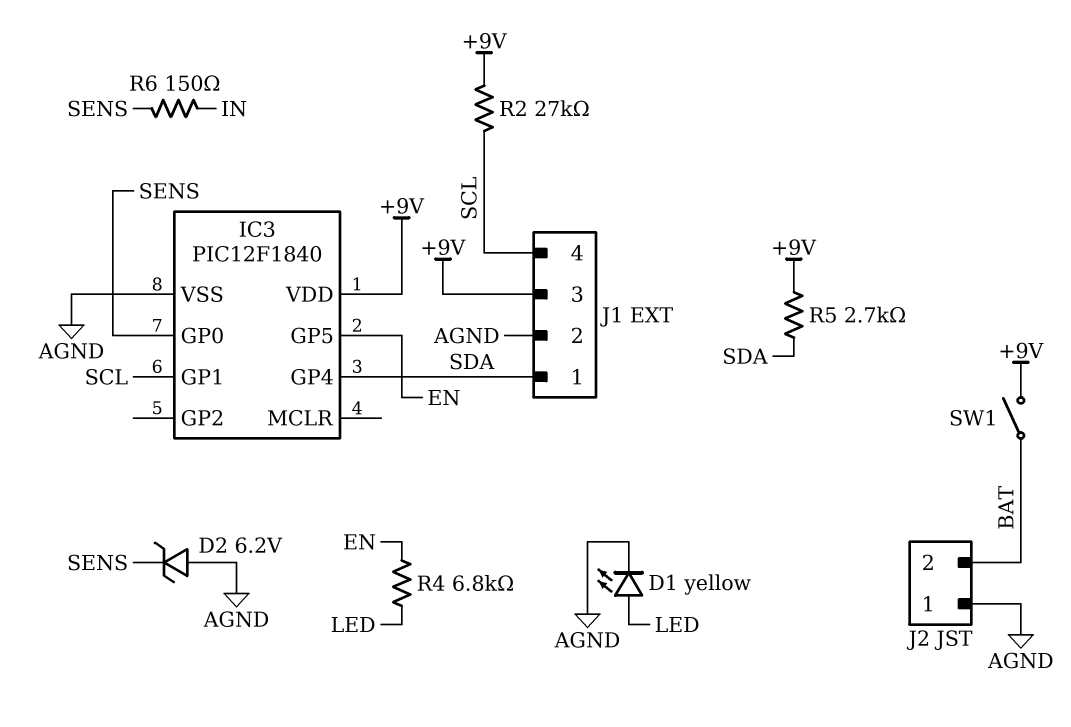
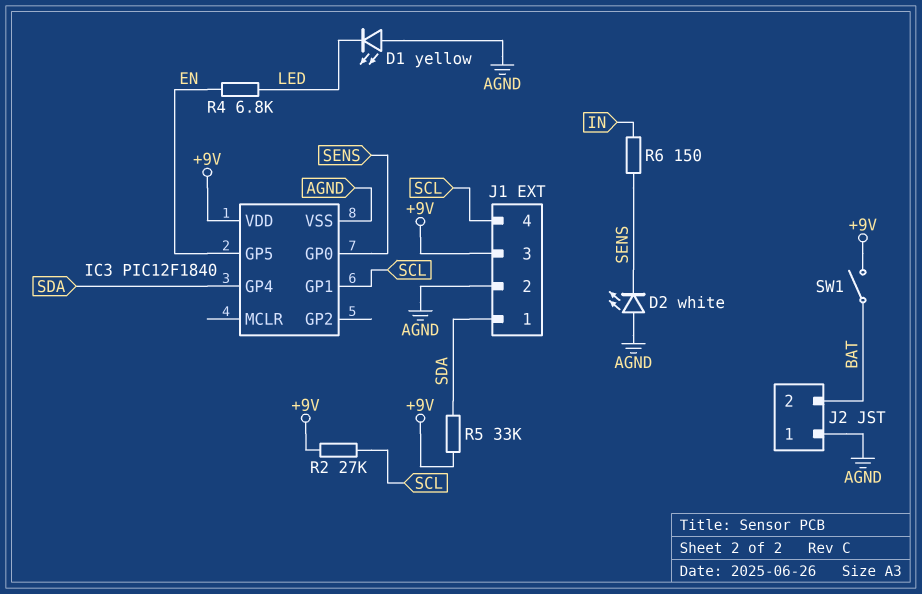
D1: LED yellow (A LED, K AGND) -> LED yellow (A AGND, K LED)
D2: zener 6.2V (A AGND, K SENS) -> LED white (A AGND, K SENS)
R5: 2.7k (+9V, SDA) -> 33k (+9V, SDA)

